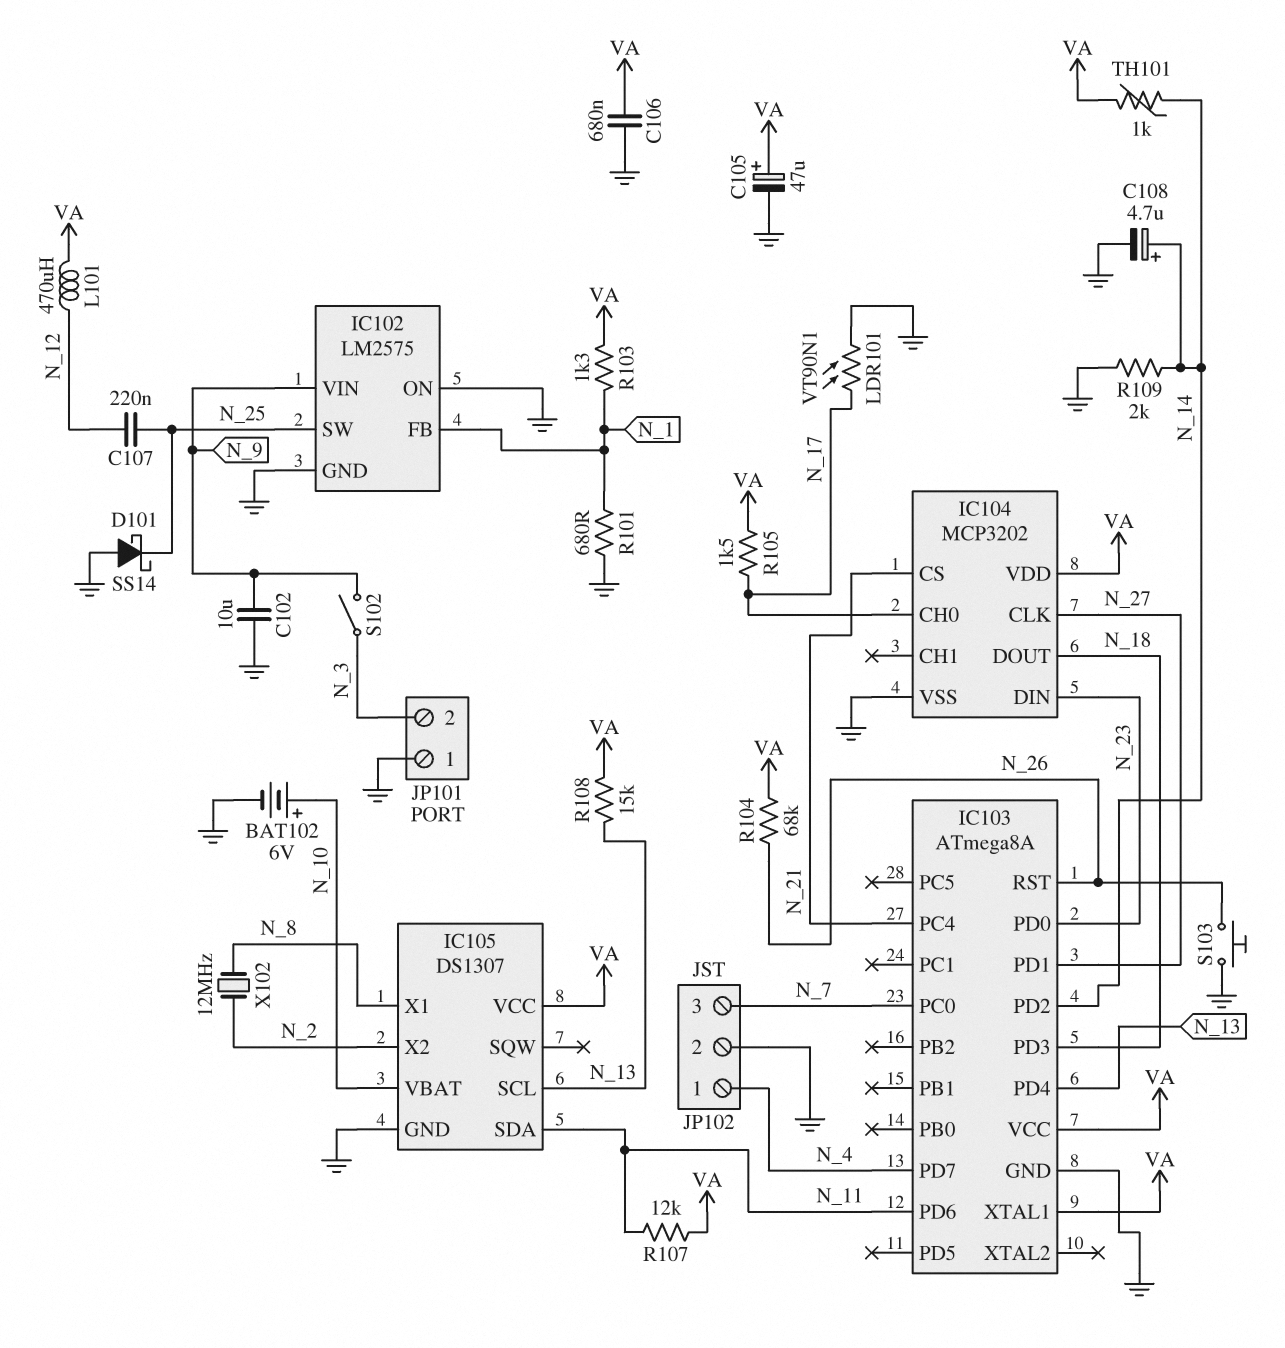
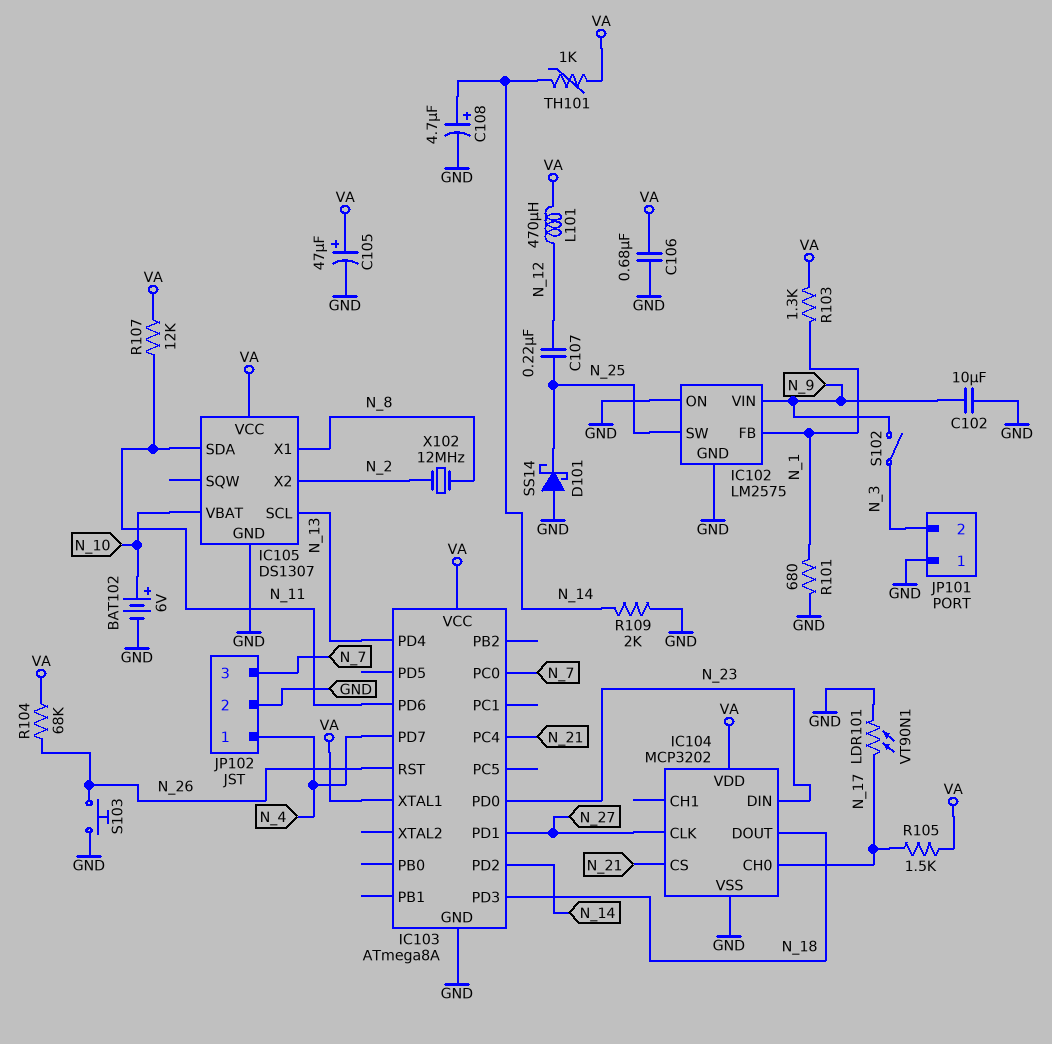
R108: 15k (N_13, VA) -> none

